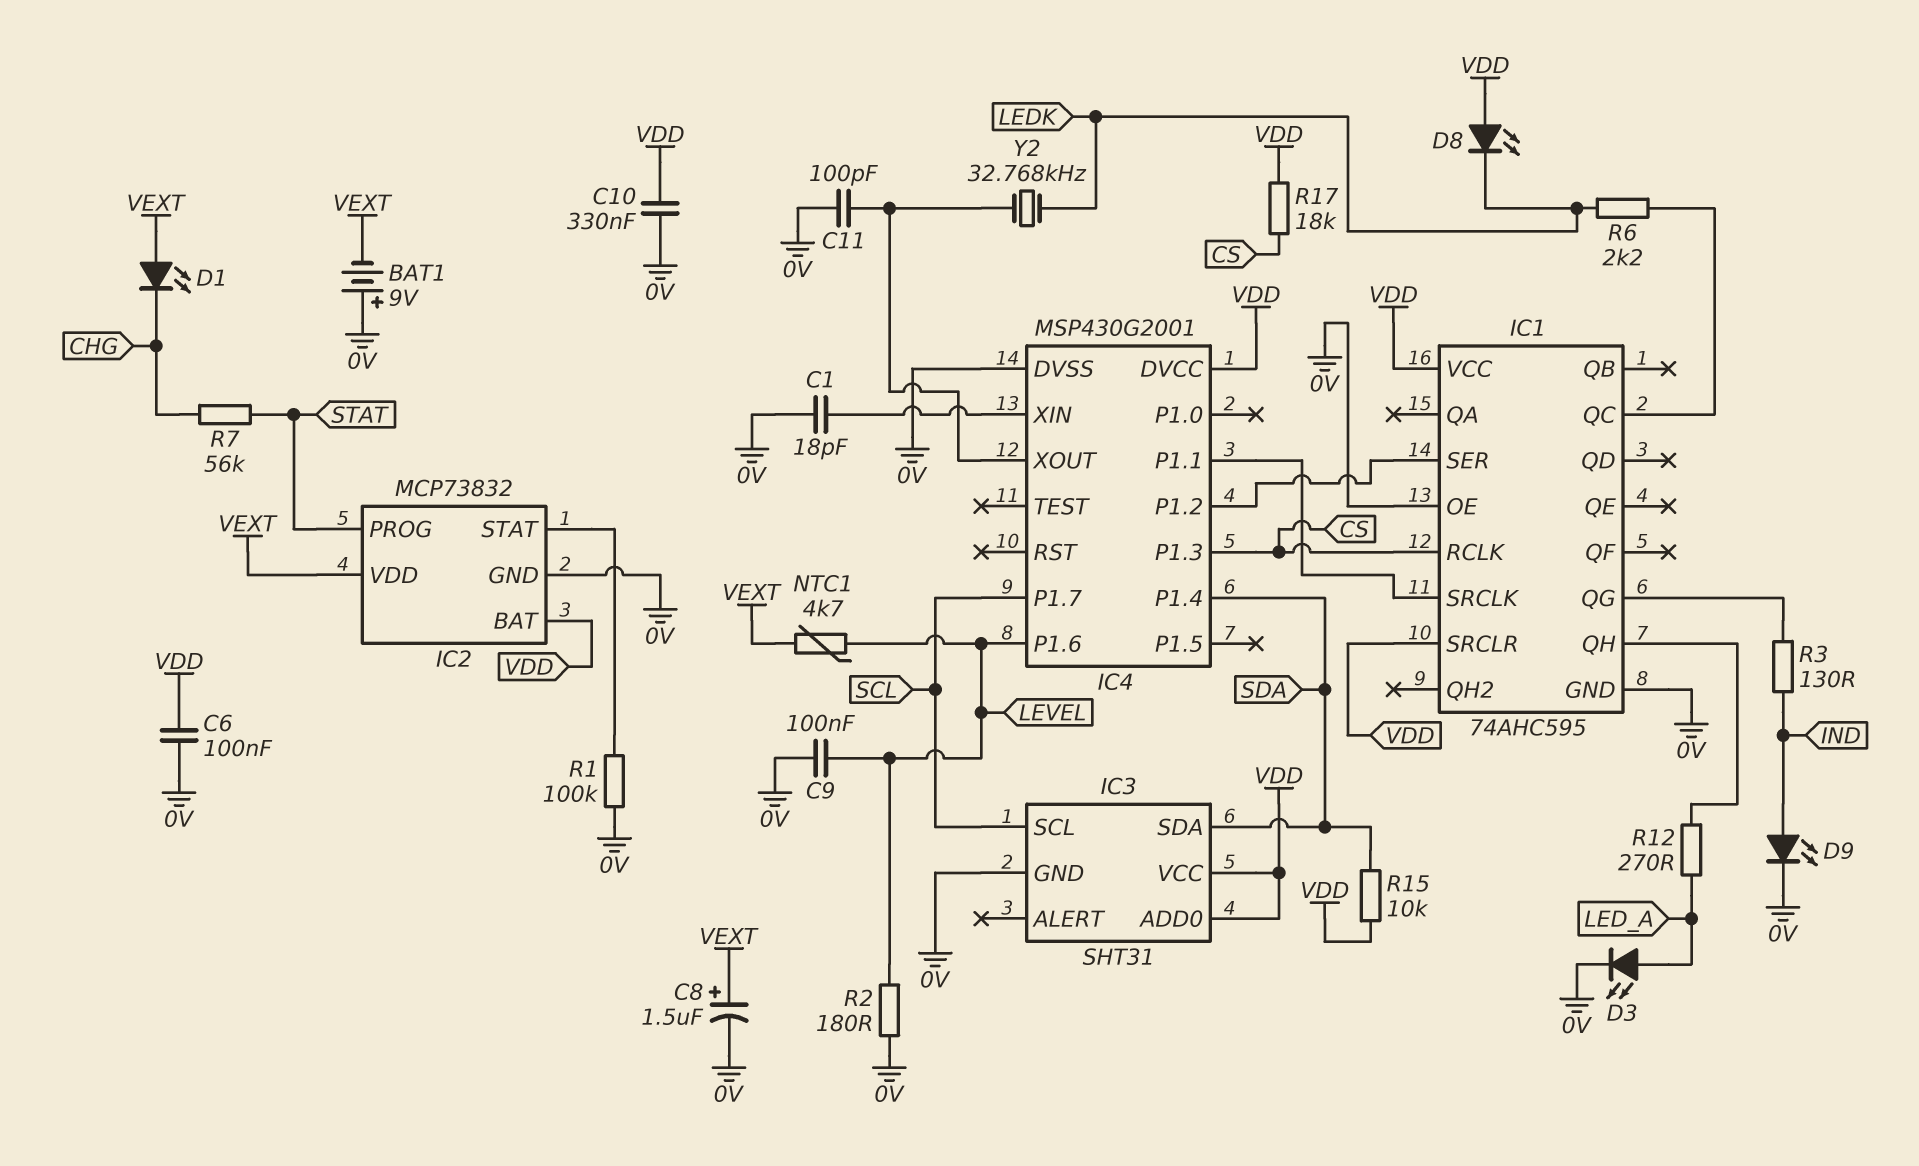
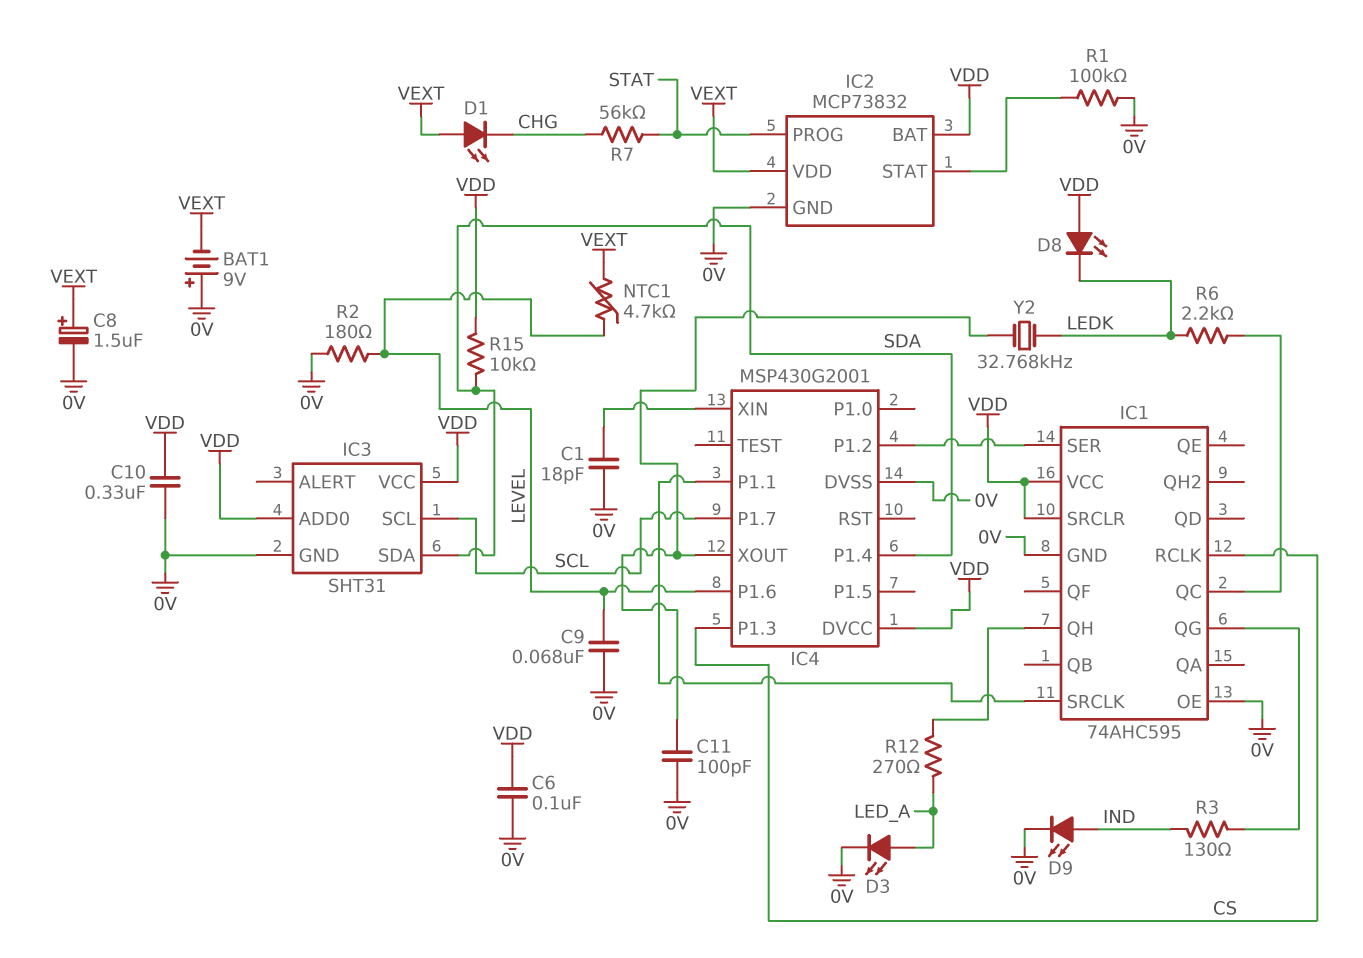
C9: 100nF (0V, LEVEL) -> 68nF (0V, LEVEL)
R17: 18k (CS, VDD) -> none

